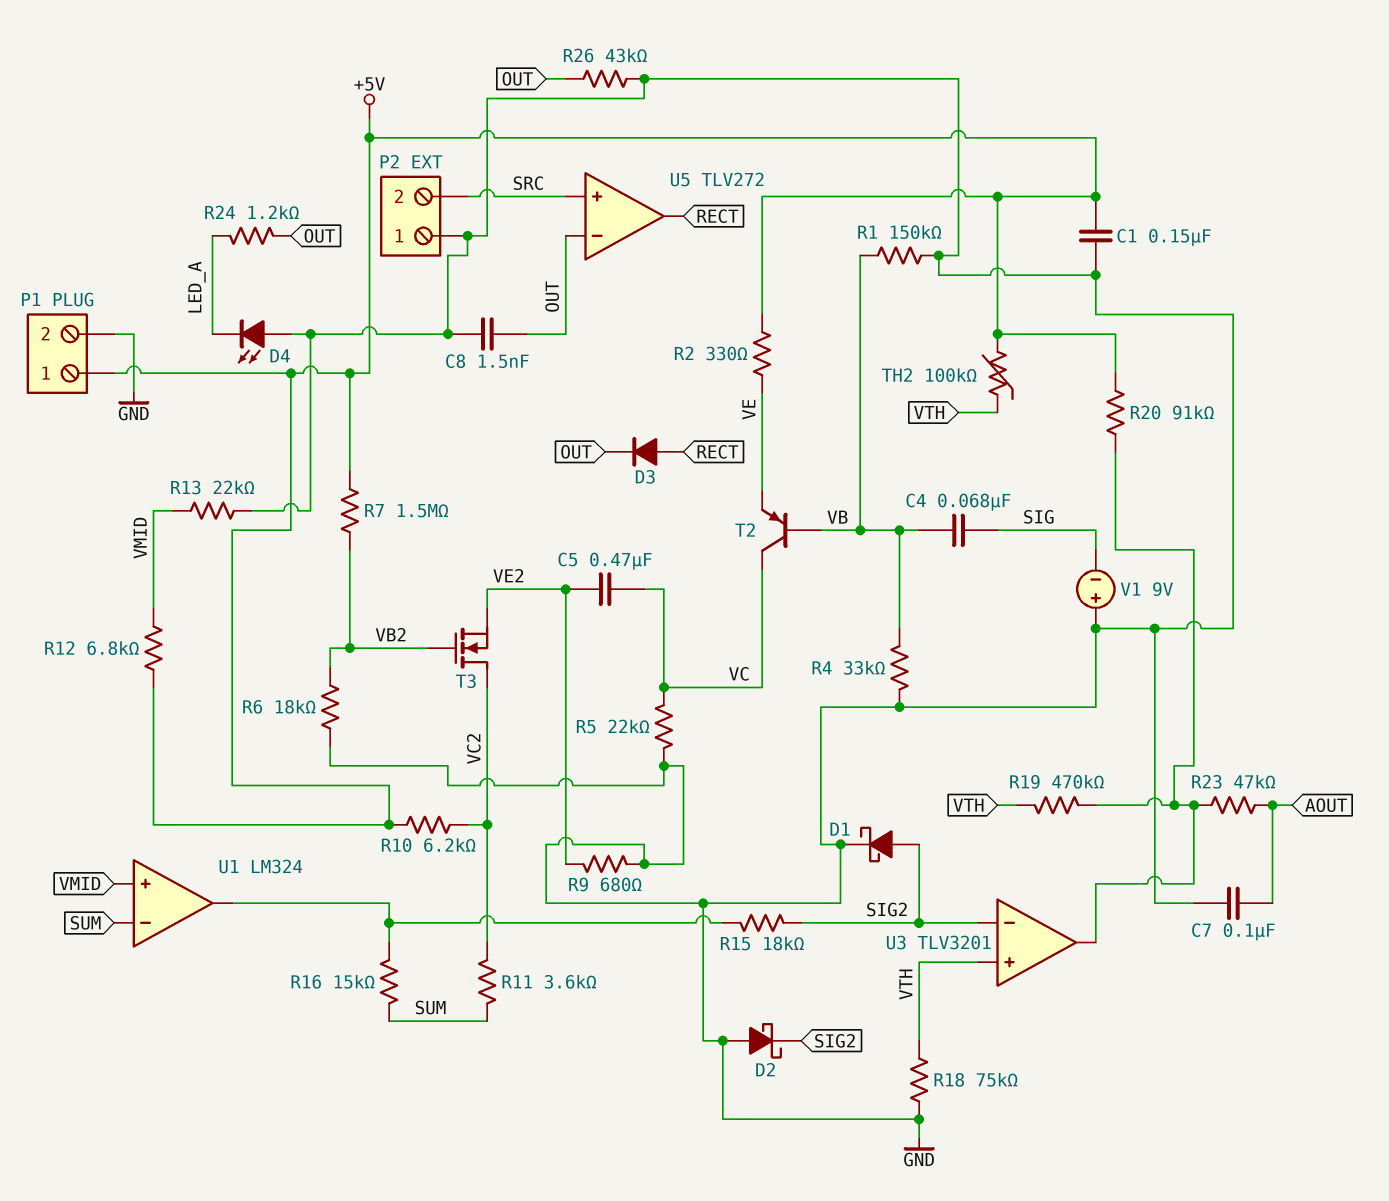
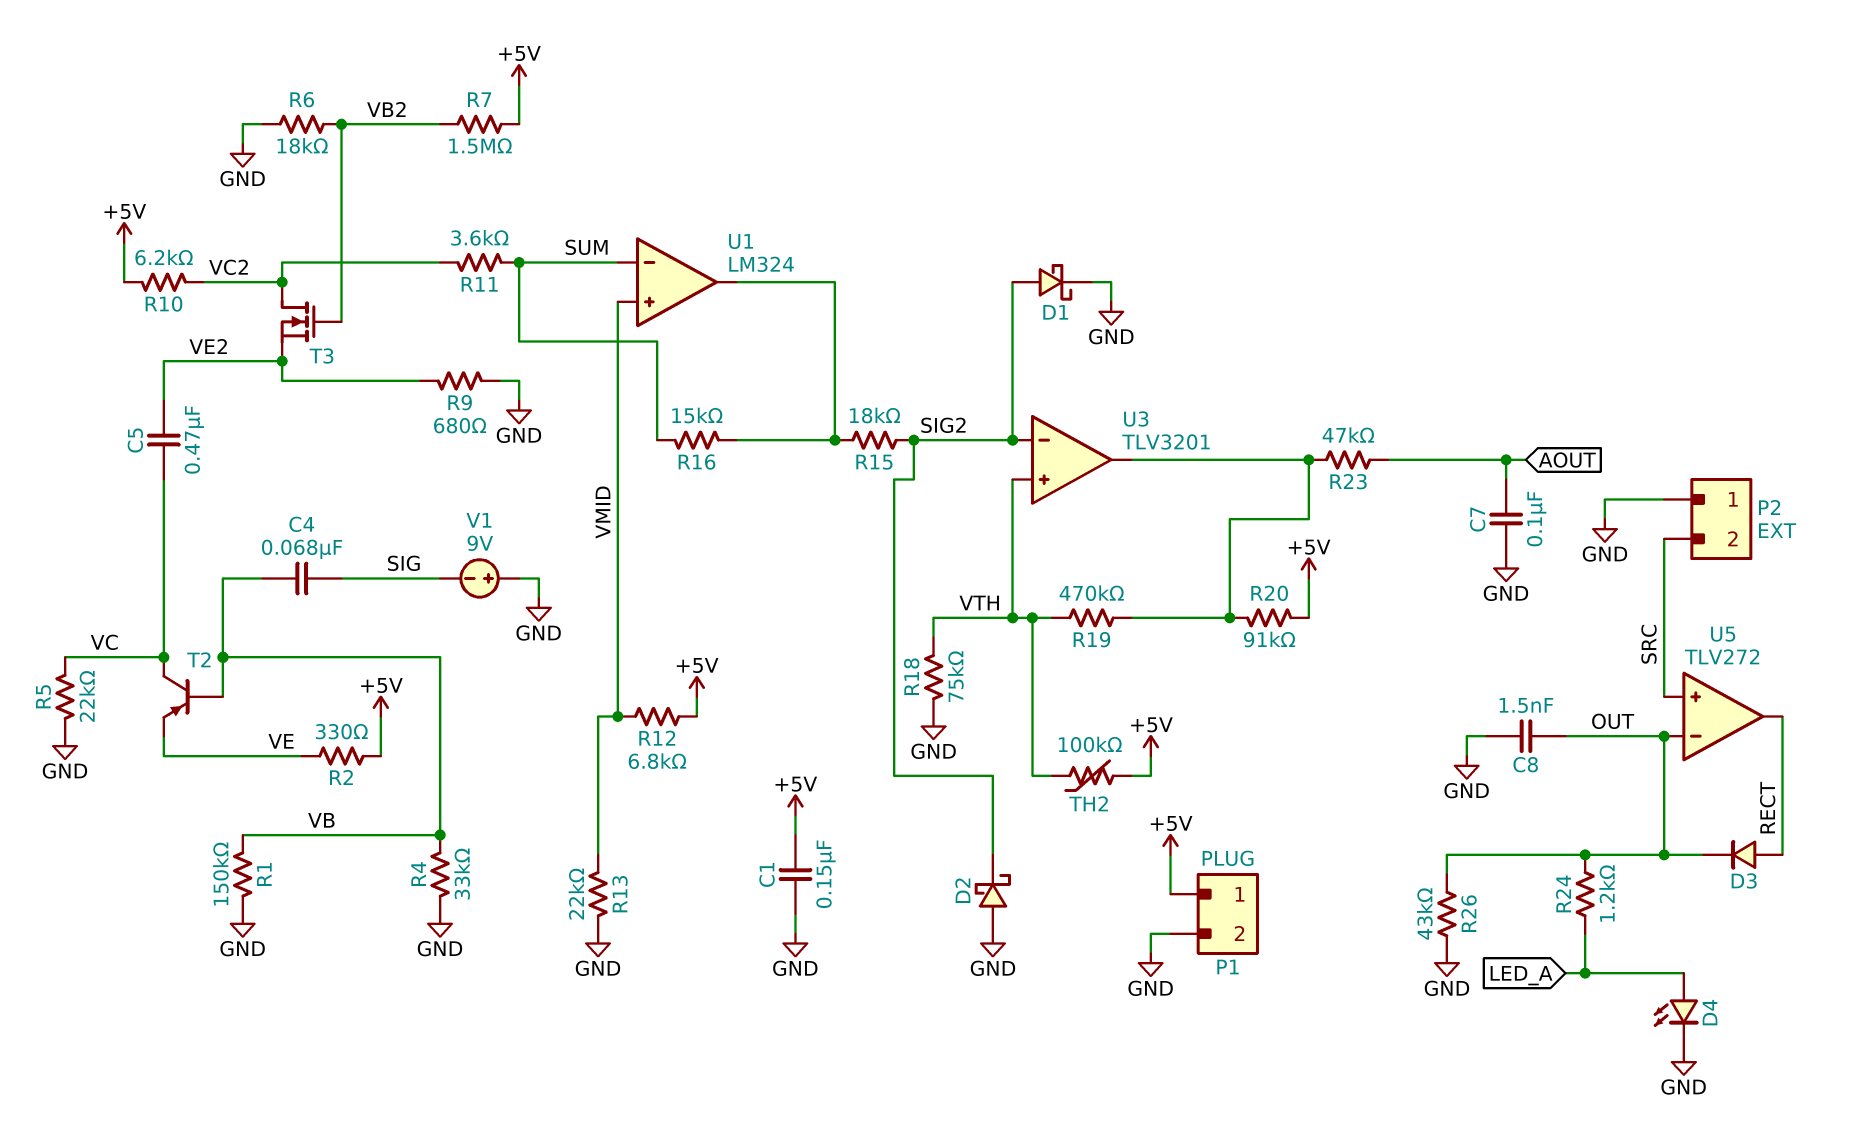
D4: LED (A GND, K LED_A) -> LED (A LED_A, K GND)

